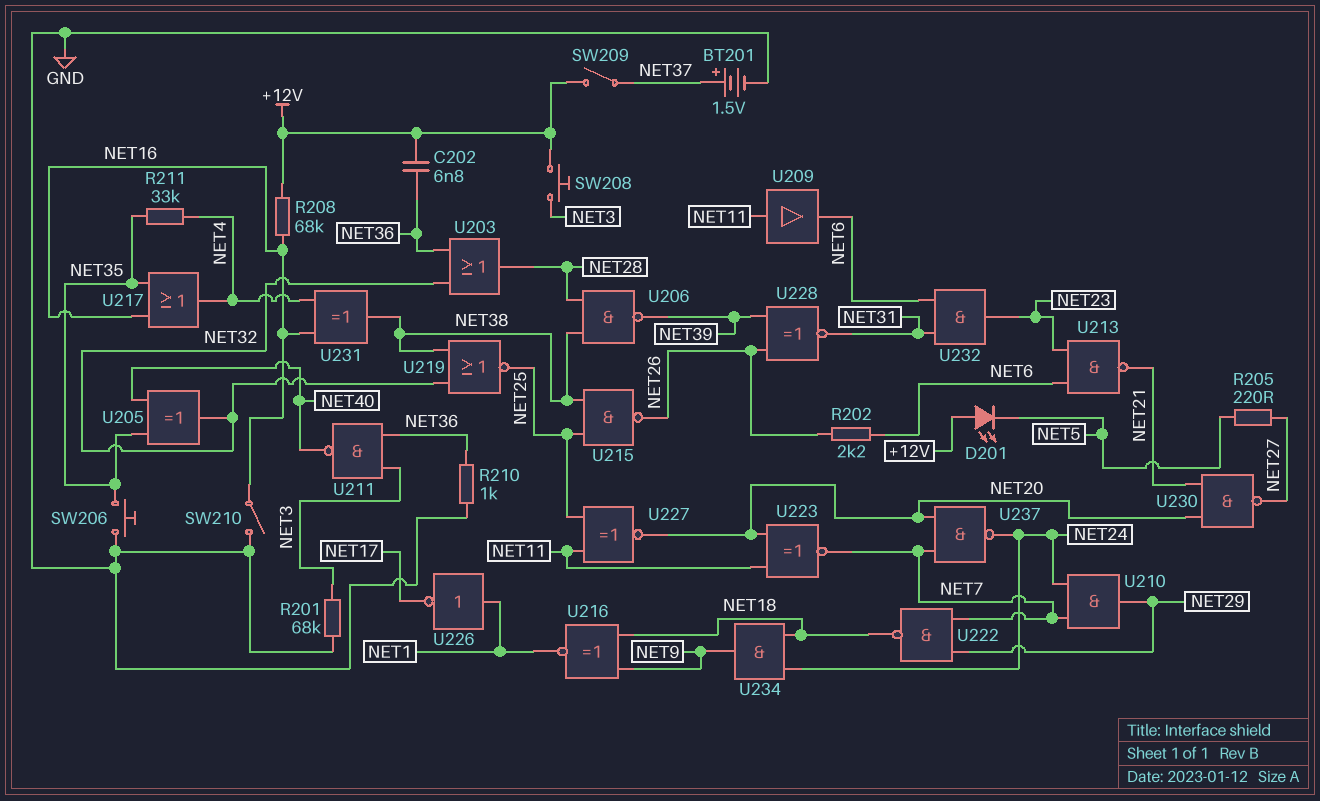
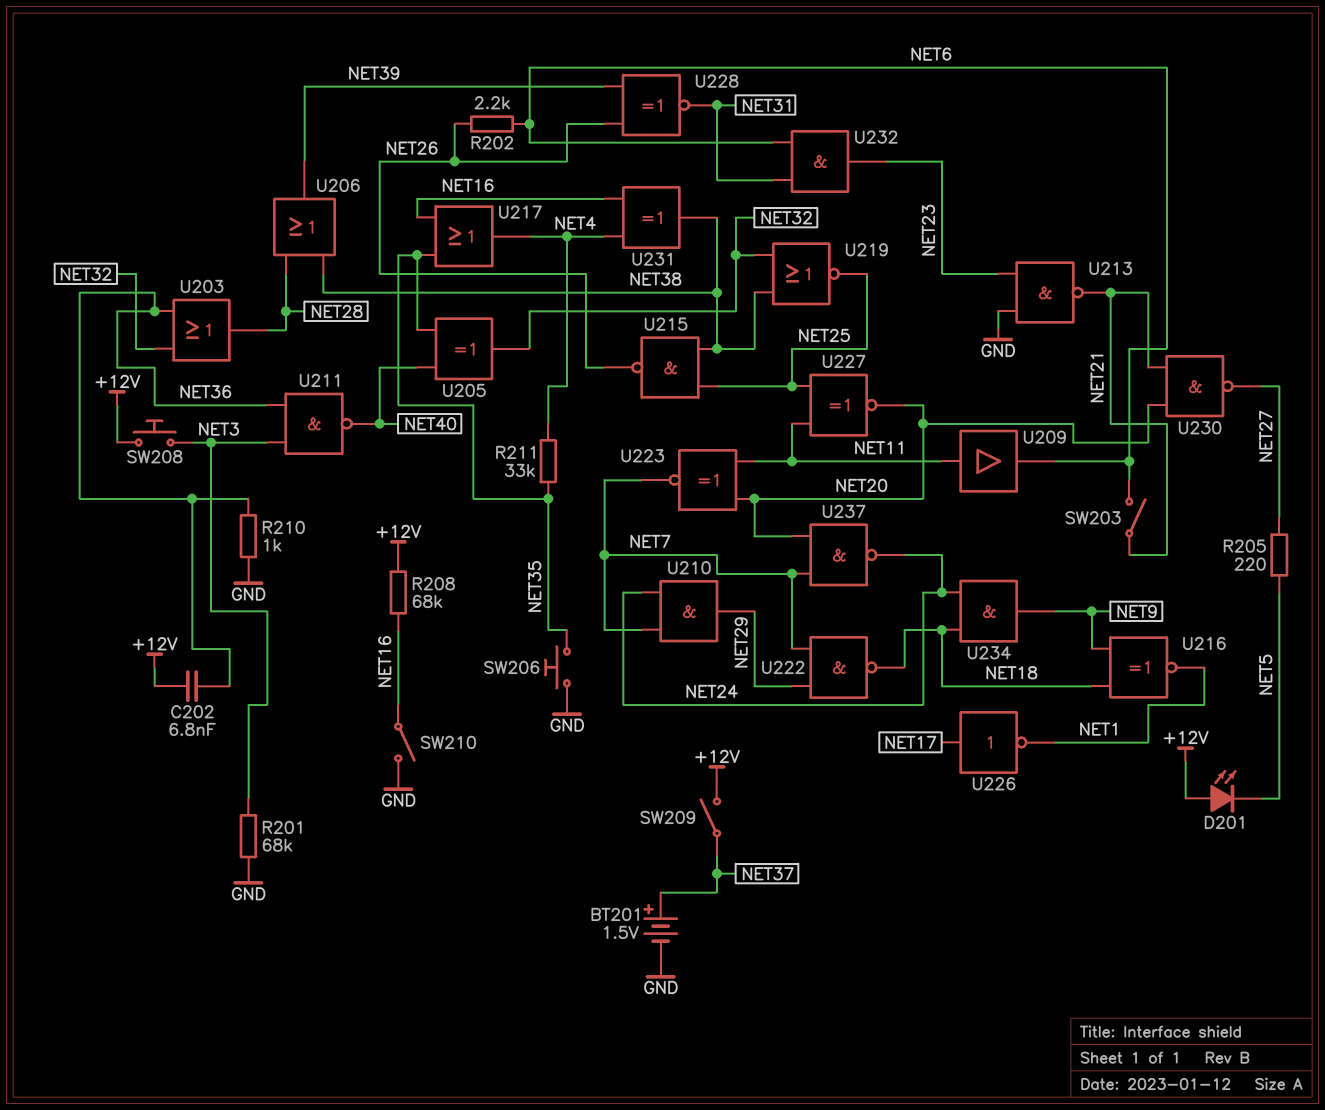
SW203: none -> switch (NET6, NET21)
U206: NAND (in NET28, in NET38, out NET39) -> OR (in NET28, in NET38, out NET39)
U213: NAND (in NET6, in NET23, out NET21) -> NAND (in GND, in NET23, out NET21)
U226: NOT (in NET1, out NET17) -> NOT (in NET17, out NET1)

